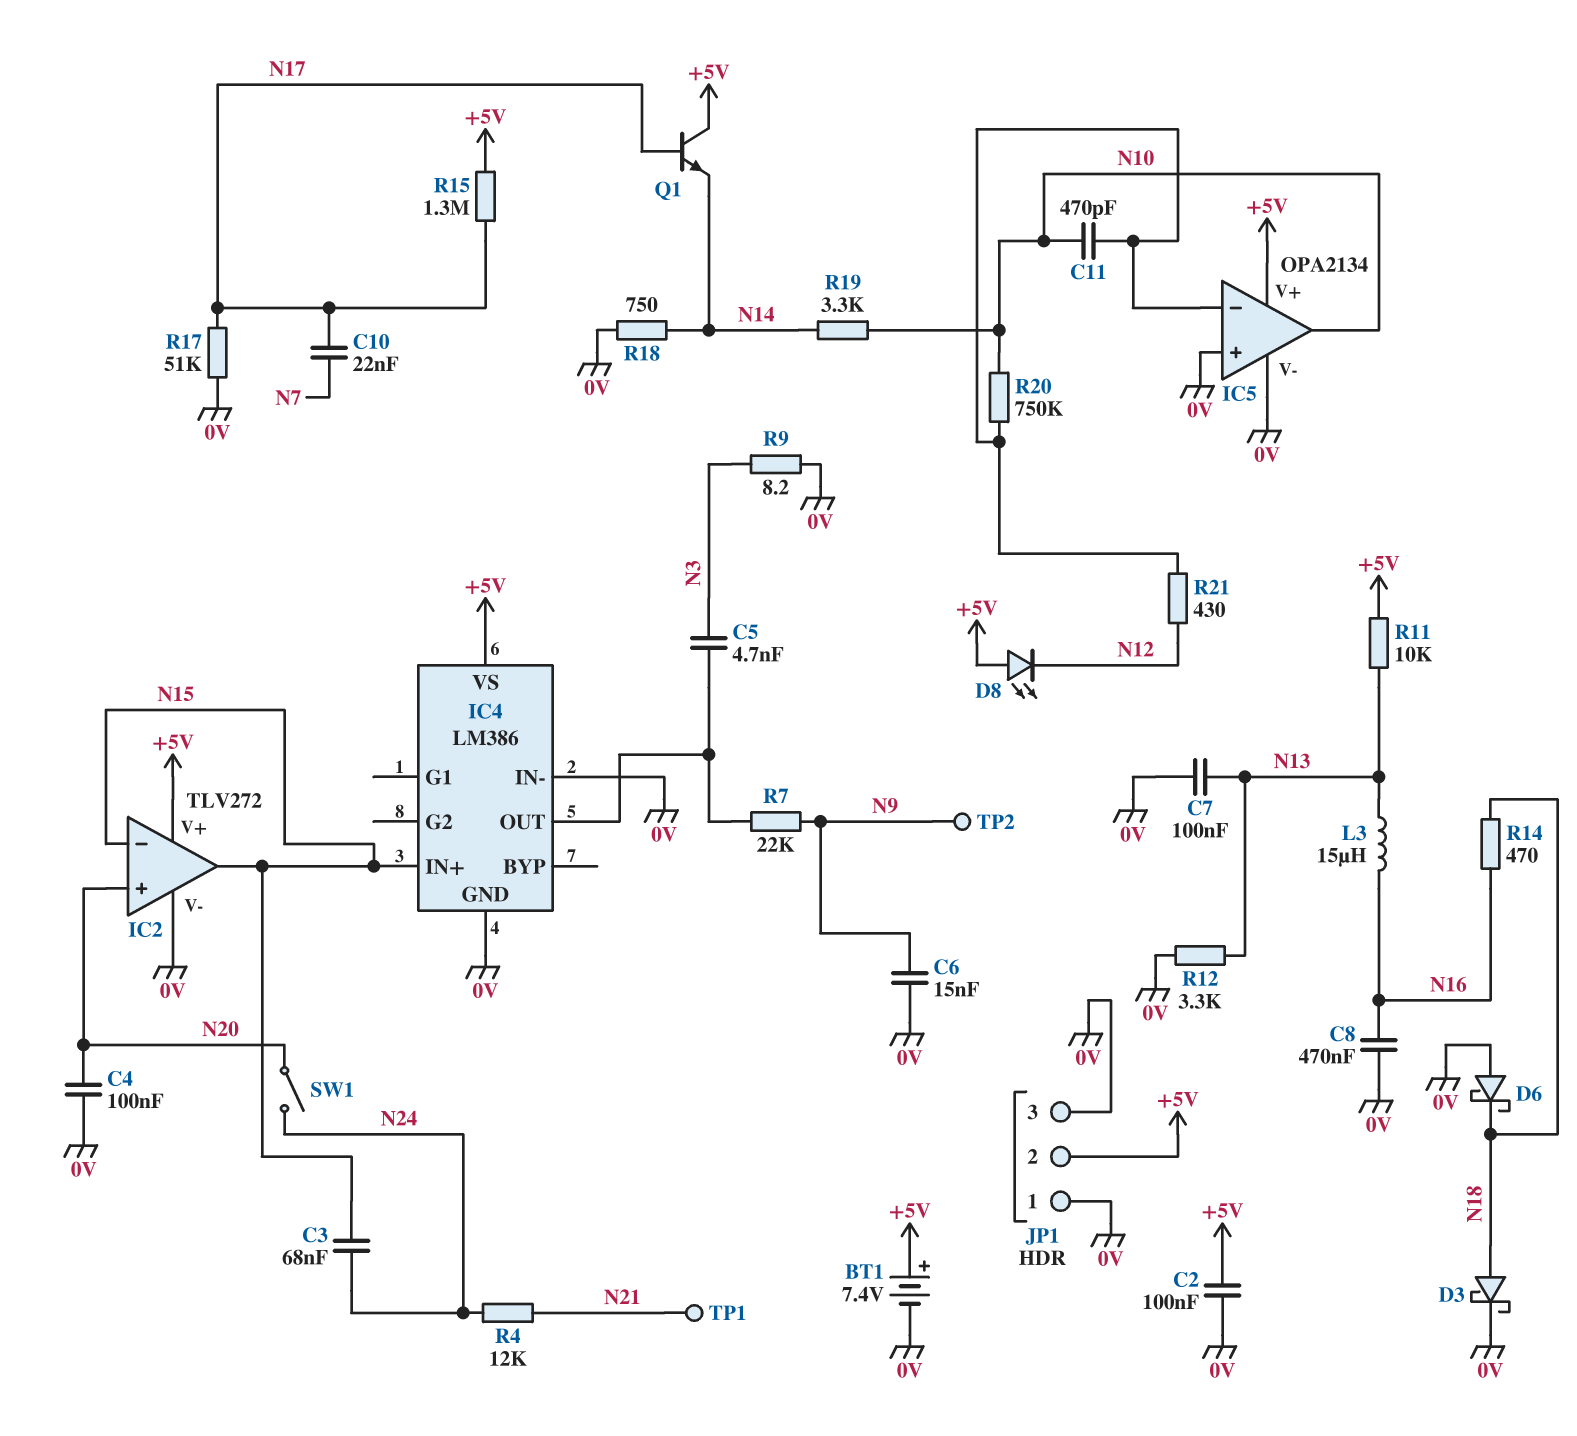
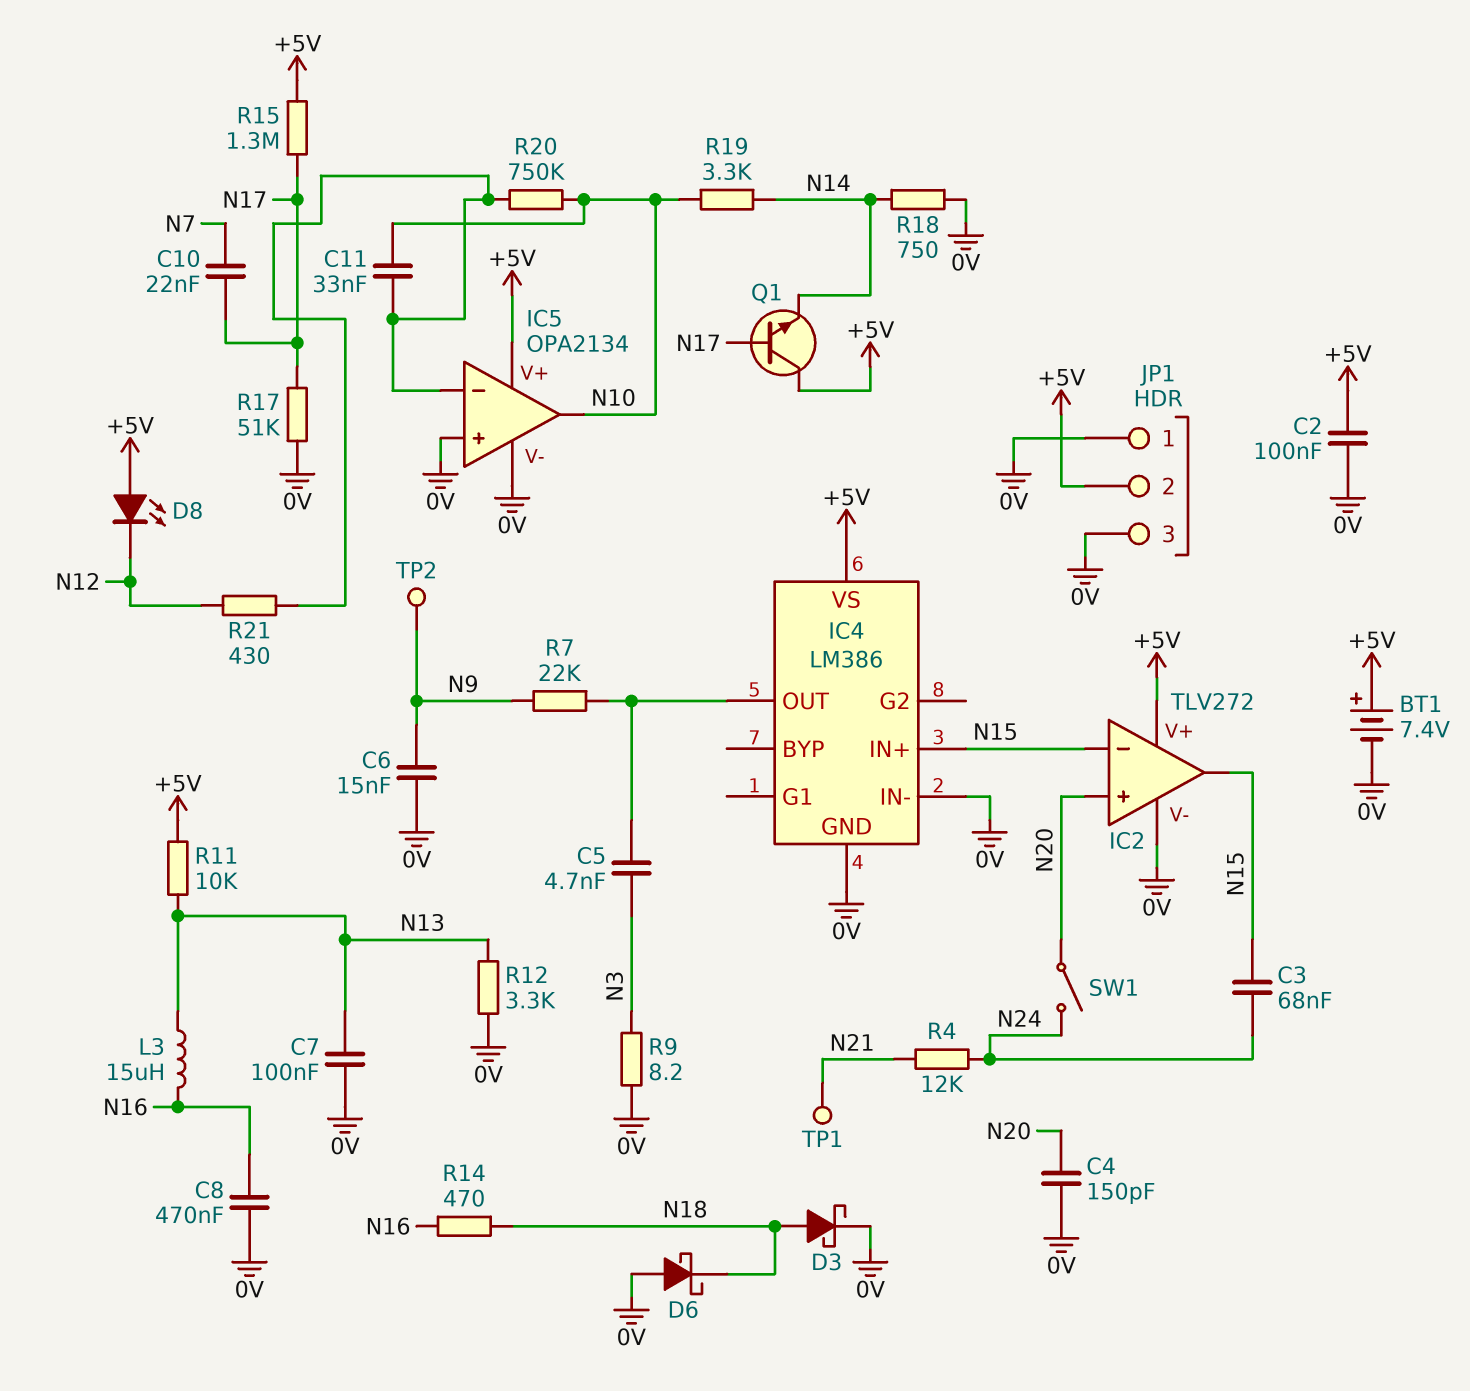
C4: 100nF (0V, N20) -> 150pF (0V, N20)
C11: 470pF (IC5/in-, N10) -> 33nF (IC5/in-, N10)

